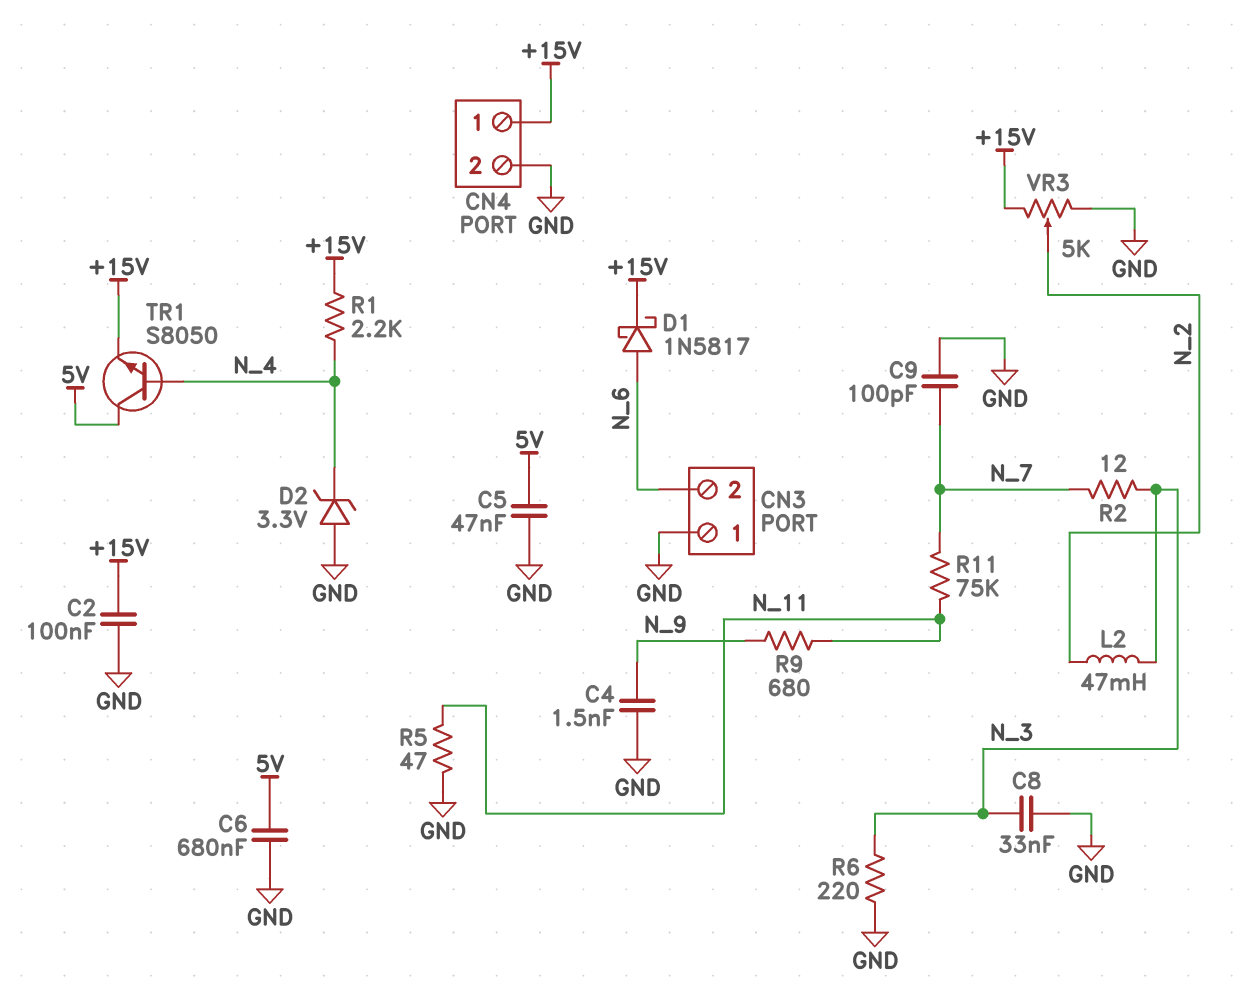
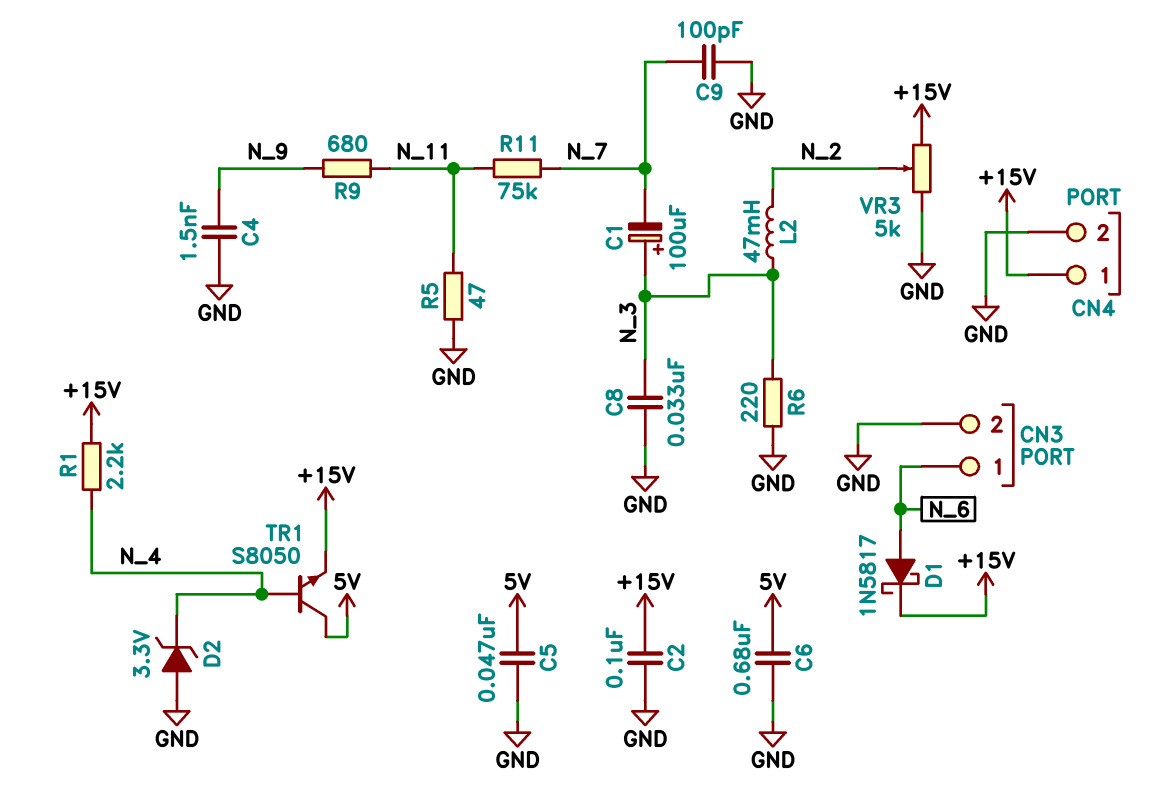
C1: none -> 100uF (plus N_3, minus N_7)
CN3 pin 1: GND -> N_6
CN3 pin 2: N_6 -> GND
R2: 12 (N_3, N_7) -> none

